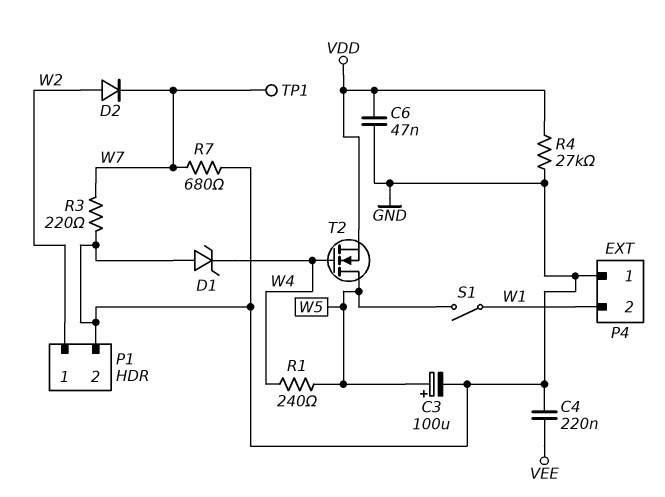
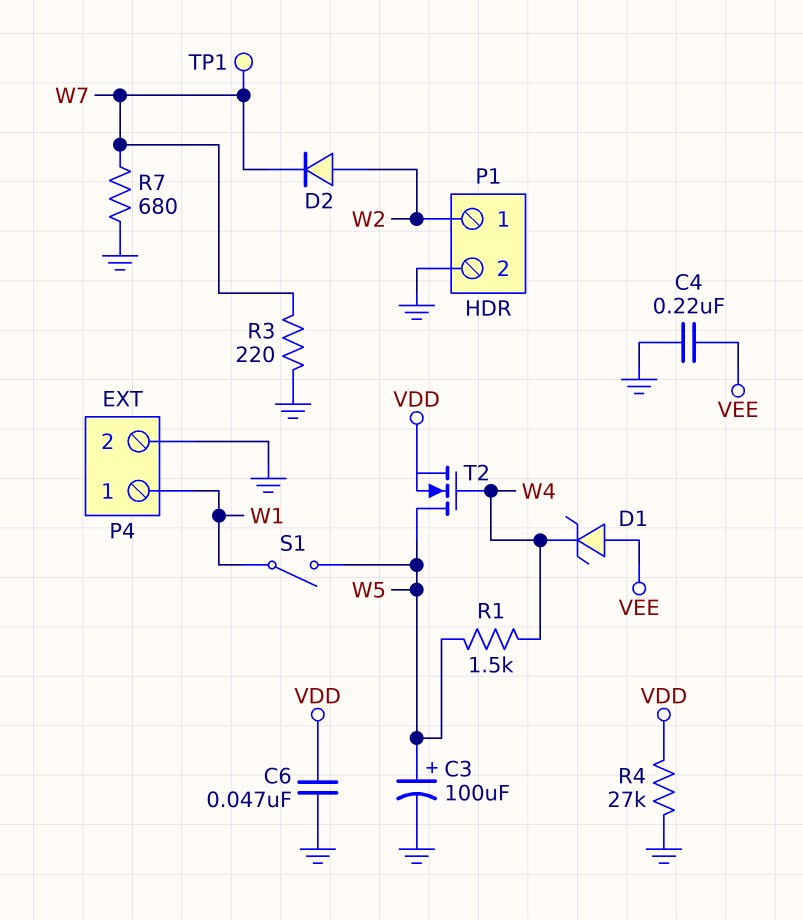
D1: zener (A GND, K W4) -> zener (A VEE, K W4)
P4 pin 1: GND -> W1
P4 pin 2: W1 -> GND
R1: 240 (W4, W5) -> 1.5k (W4, W5)

